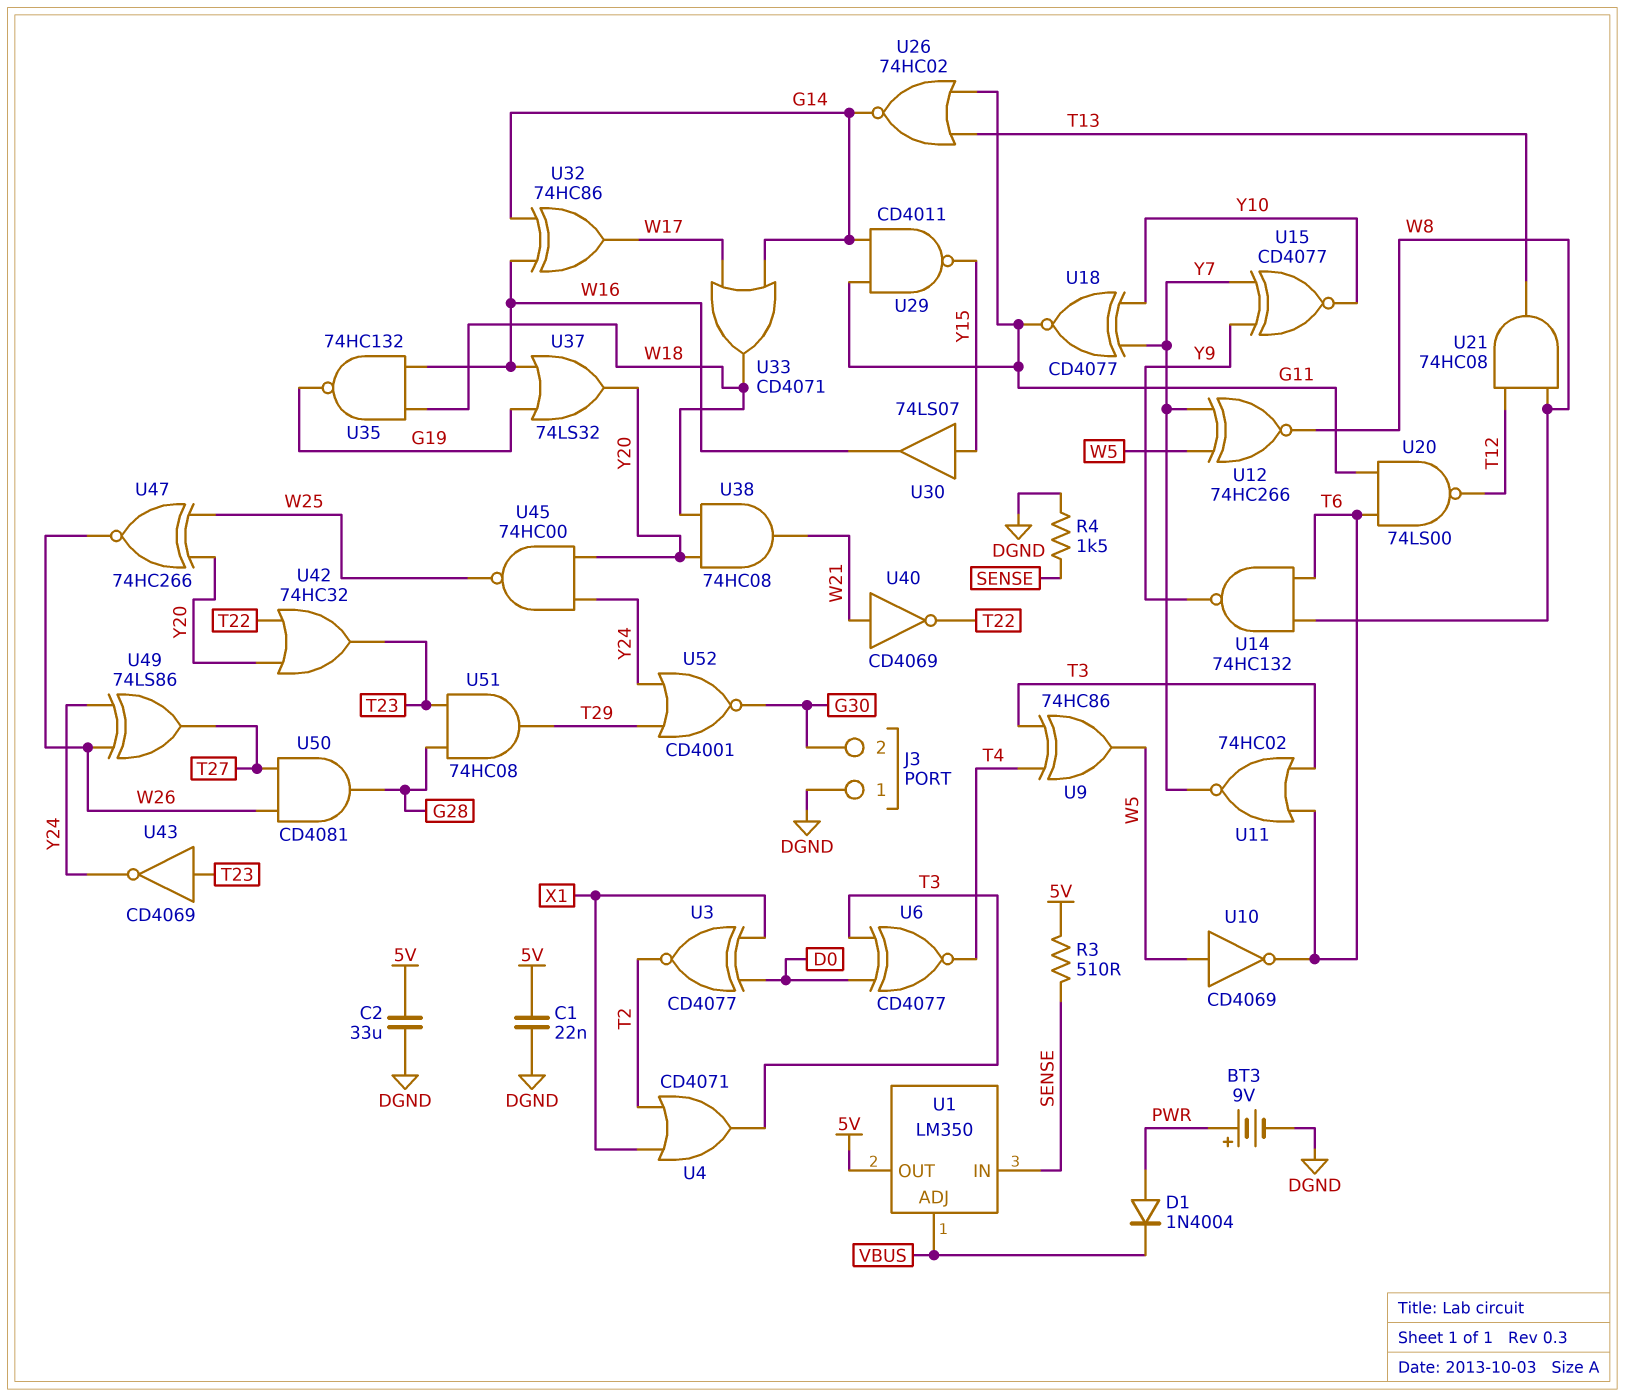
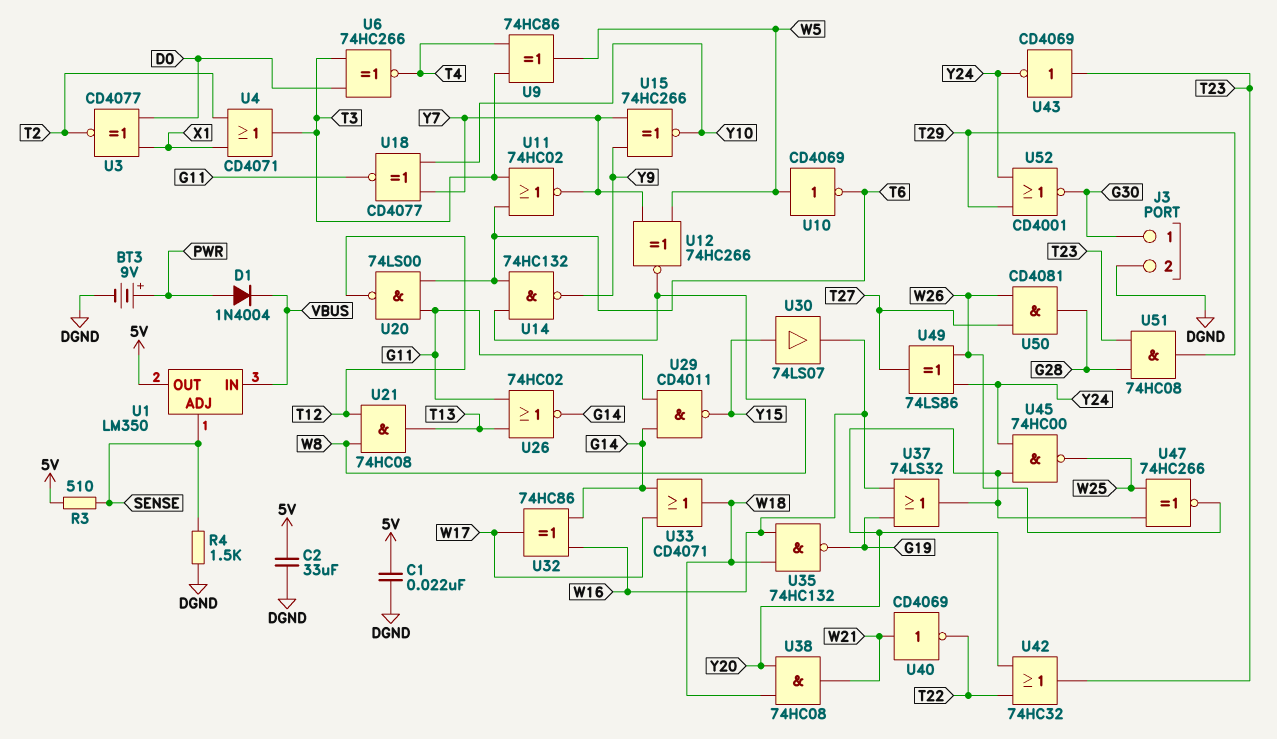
J3 pin 1: DGND -> G30
J3 pin 2: G30 -> DGND
U1 pin ADJ: VBUS -> SENSE
U1 pin IN: SENSE -> VBUS
U6: XNOR CD4077 (in D0, in T3, out T4) -> XNOR 74HC266 (in D0, in T3, out T4)
U15: XNOR CD4077 (in Y7, in Y9, out Y10) -> XNOR 74HC266 (in Y7, in Y9, out Y10)

